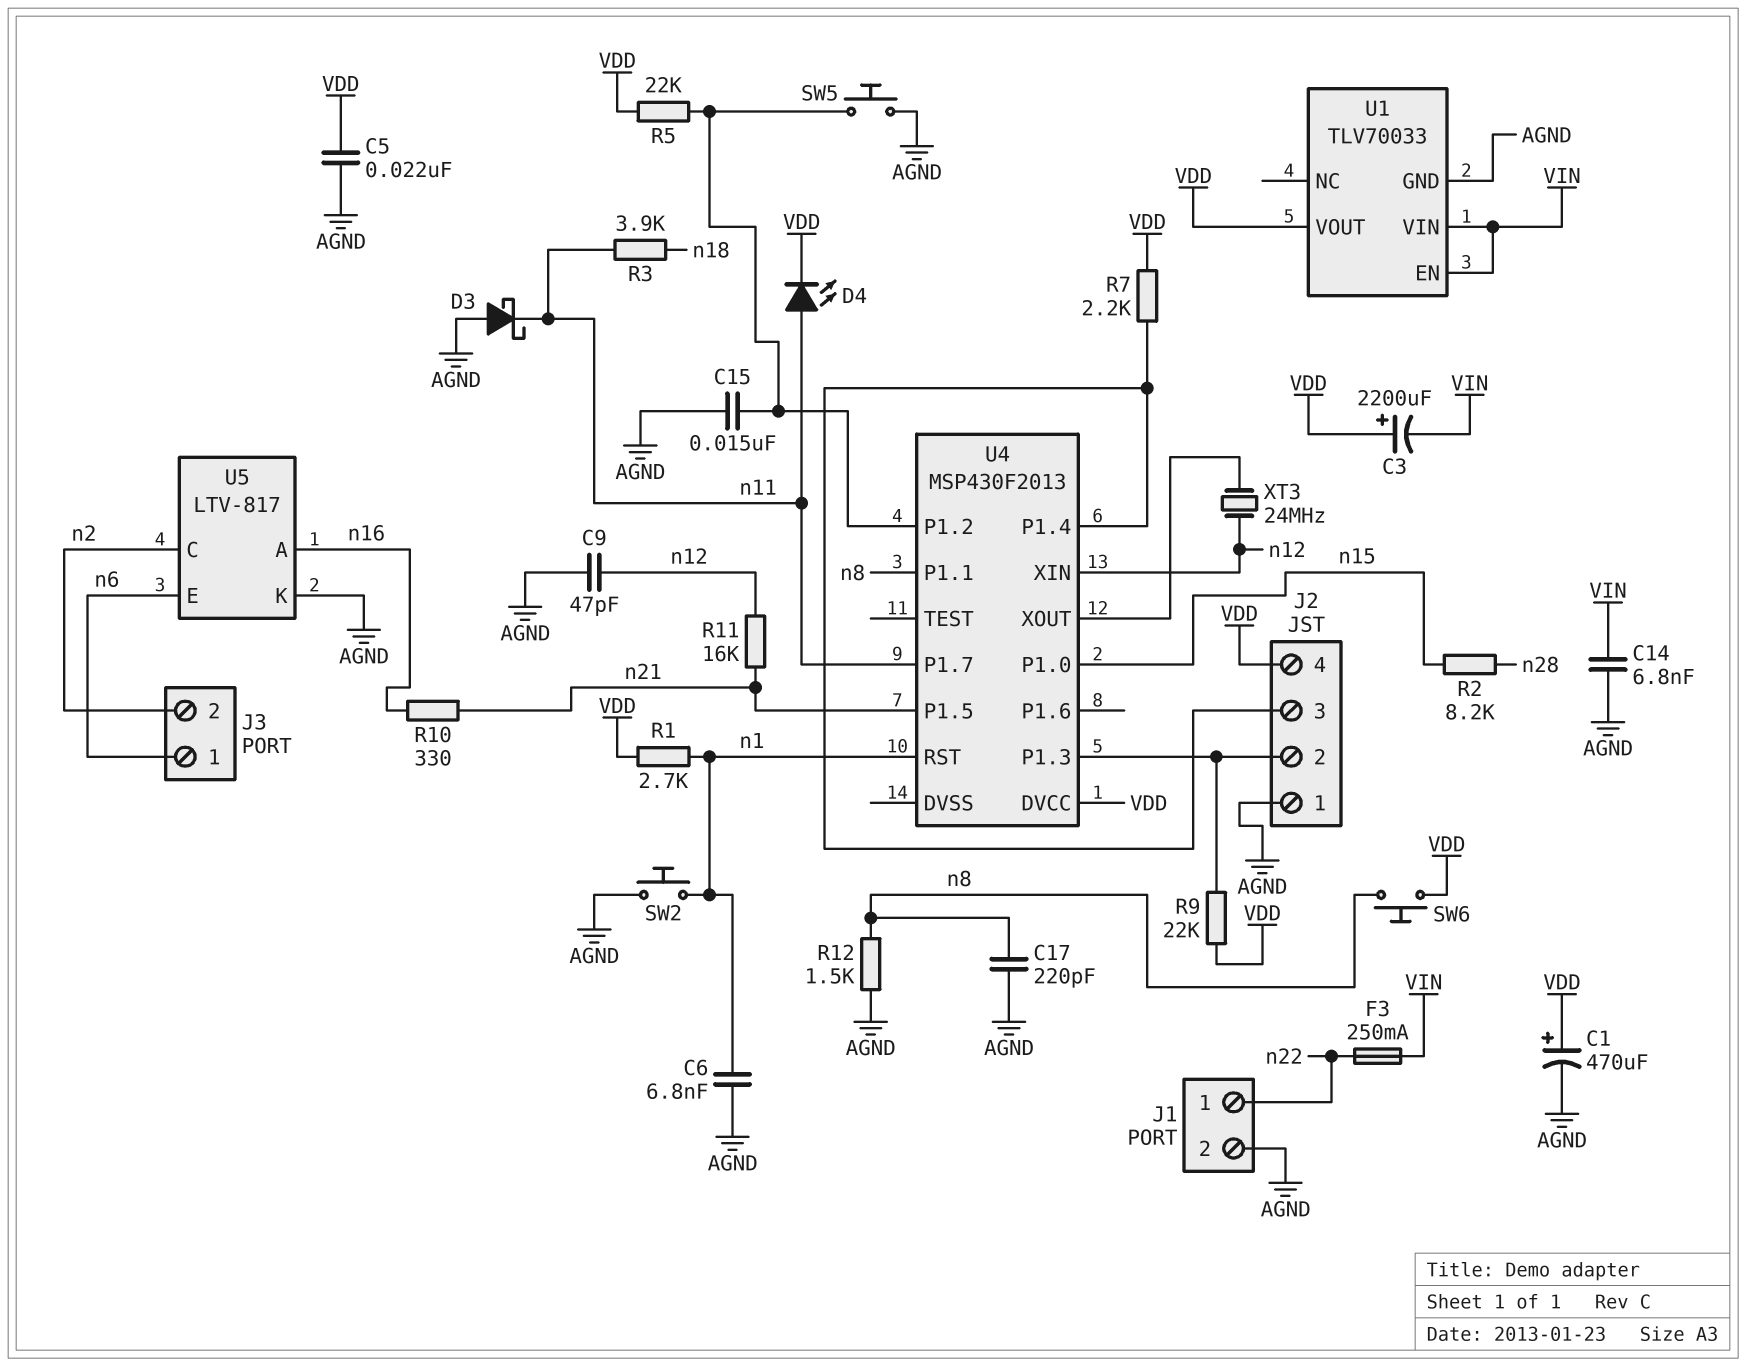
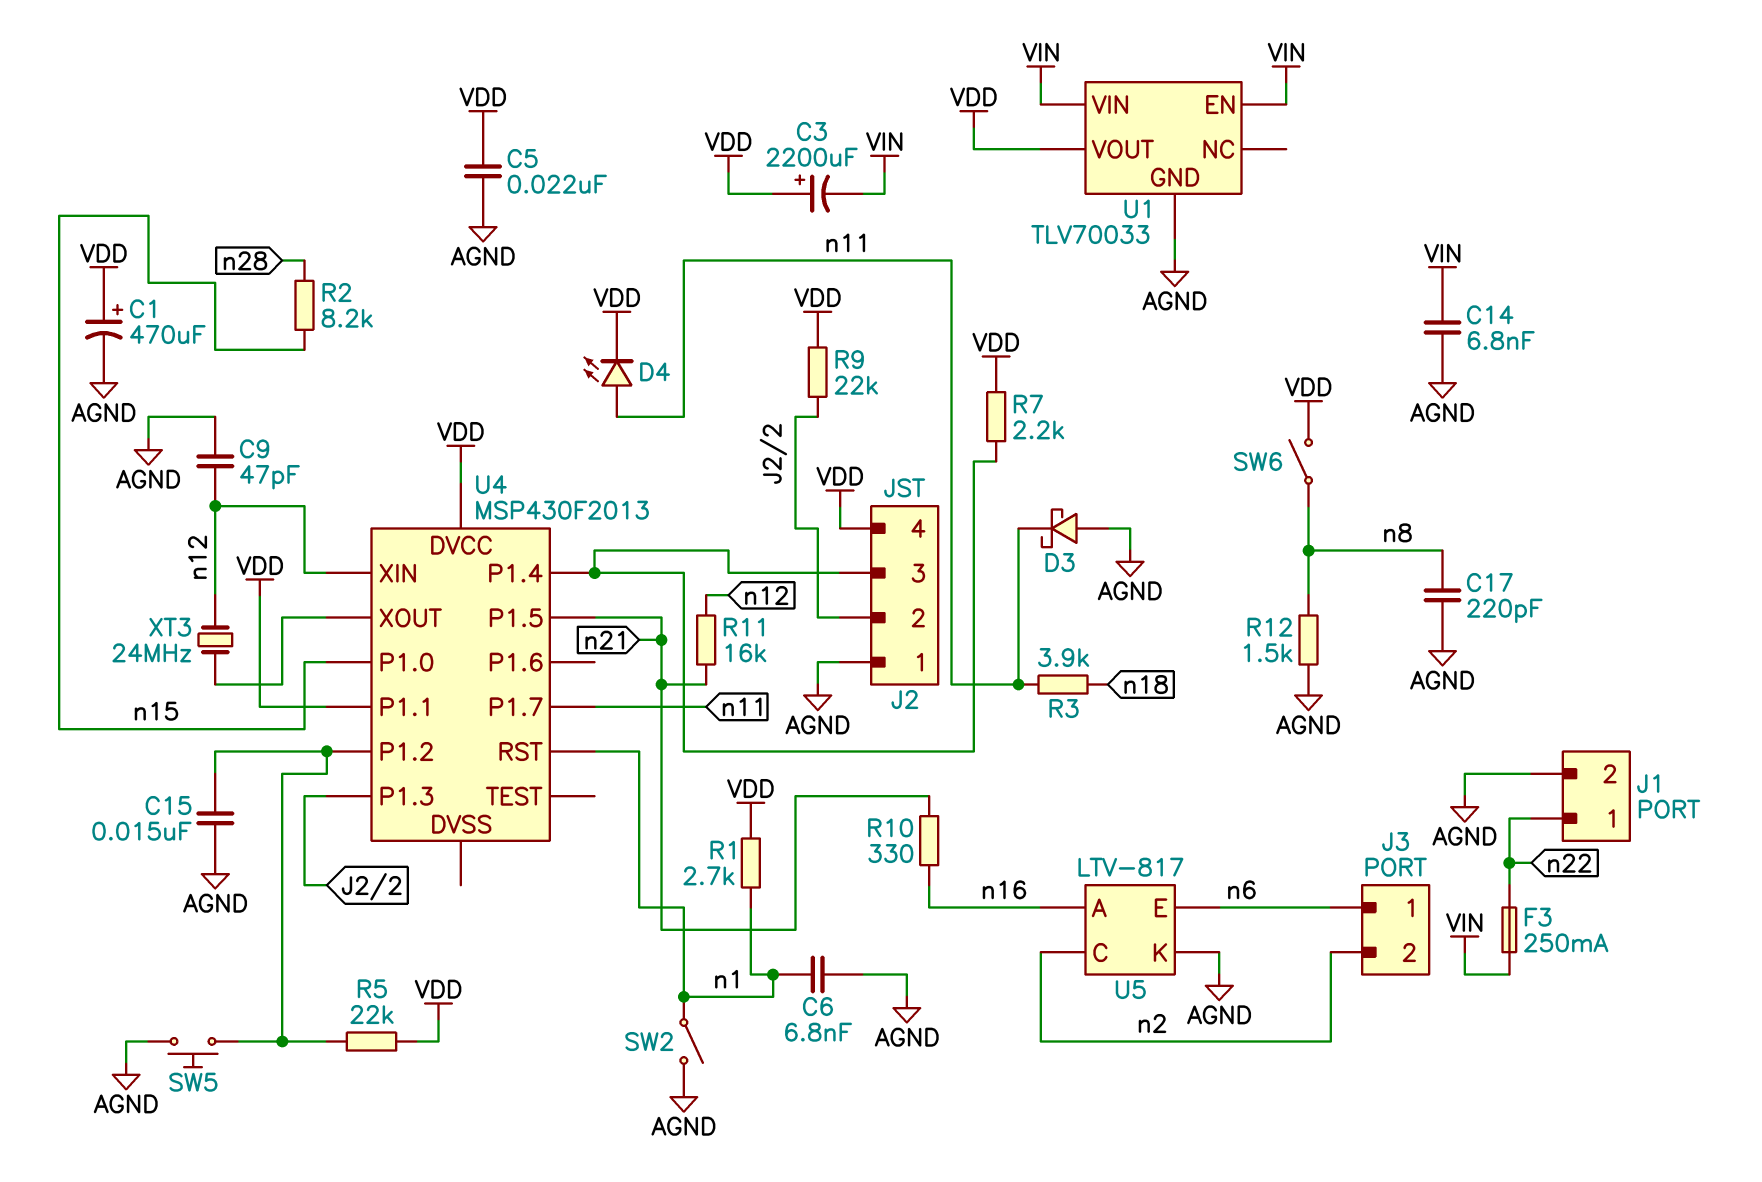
SW2: button (AGND, n1) -> switch (AGND, n1)
SW6: button (VDD, n8) -> switch (VDD, n8)
U4 pin P1.1: n8 -> VDD

